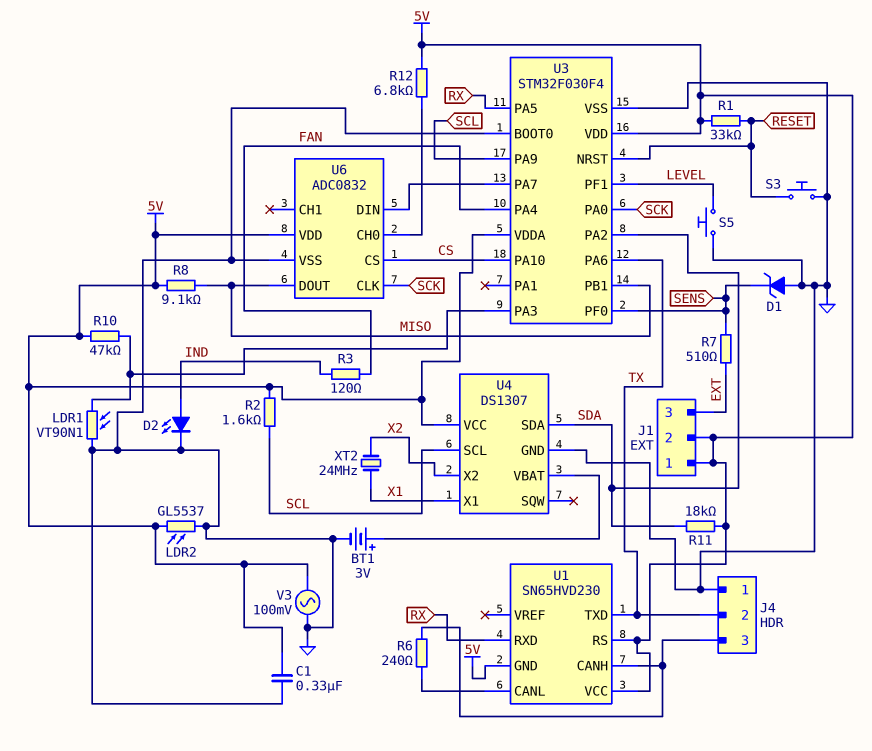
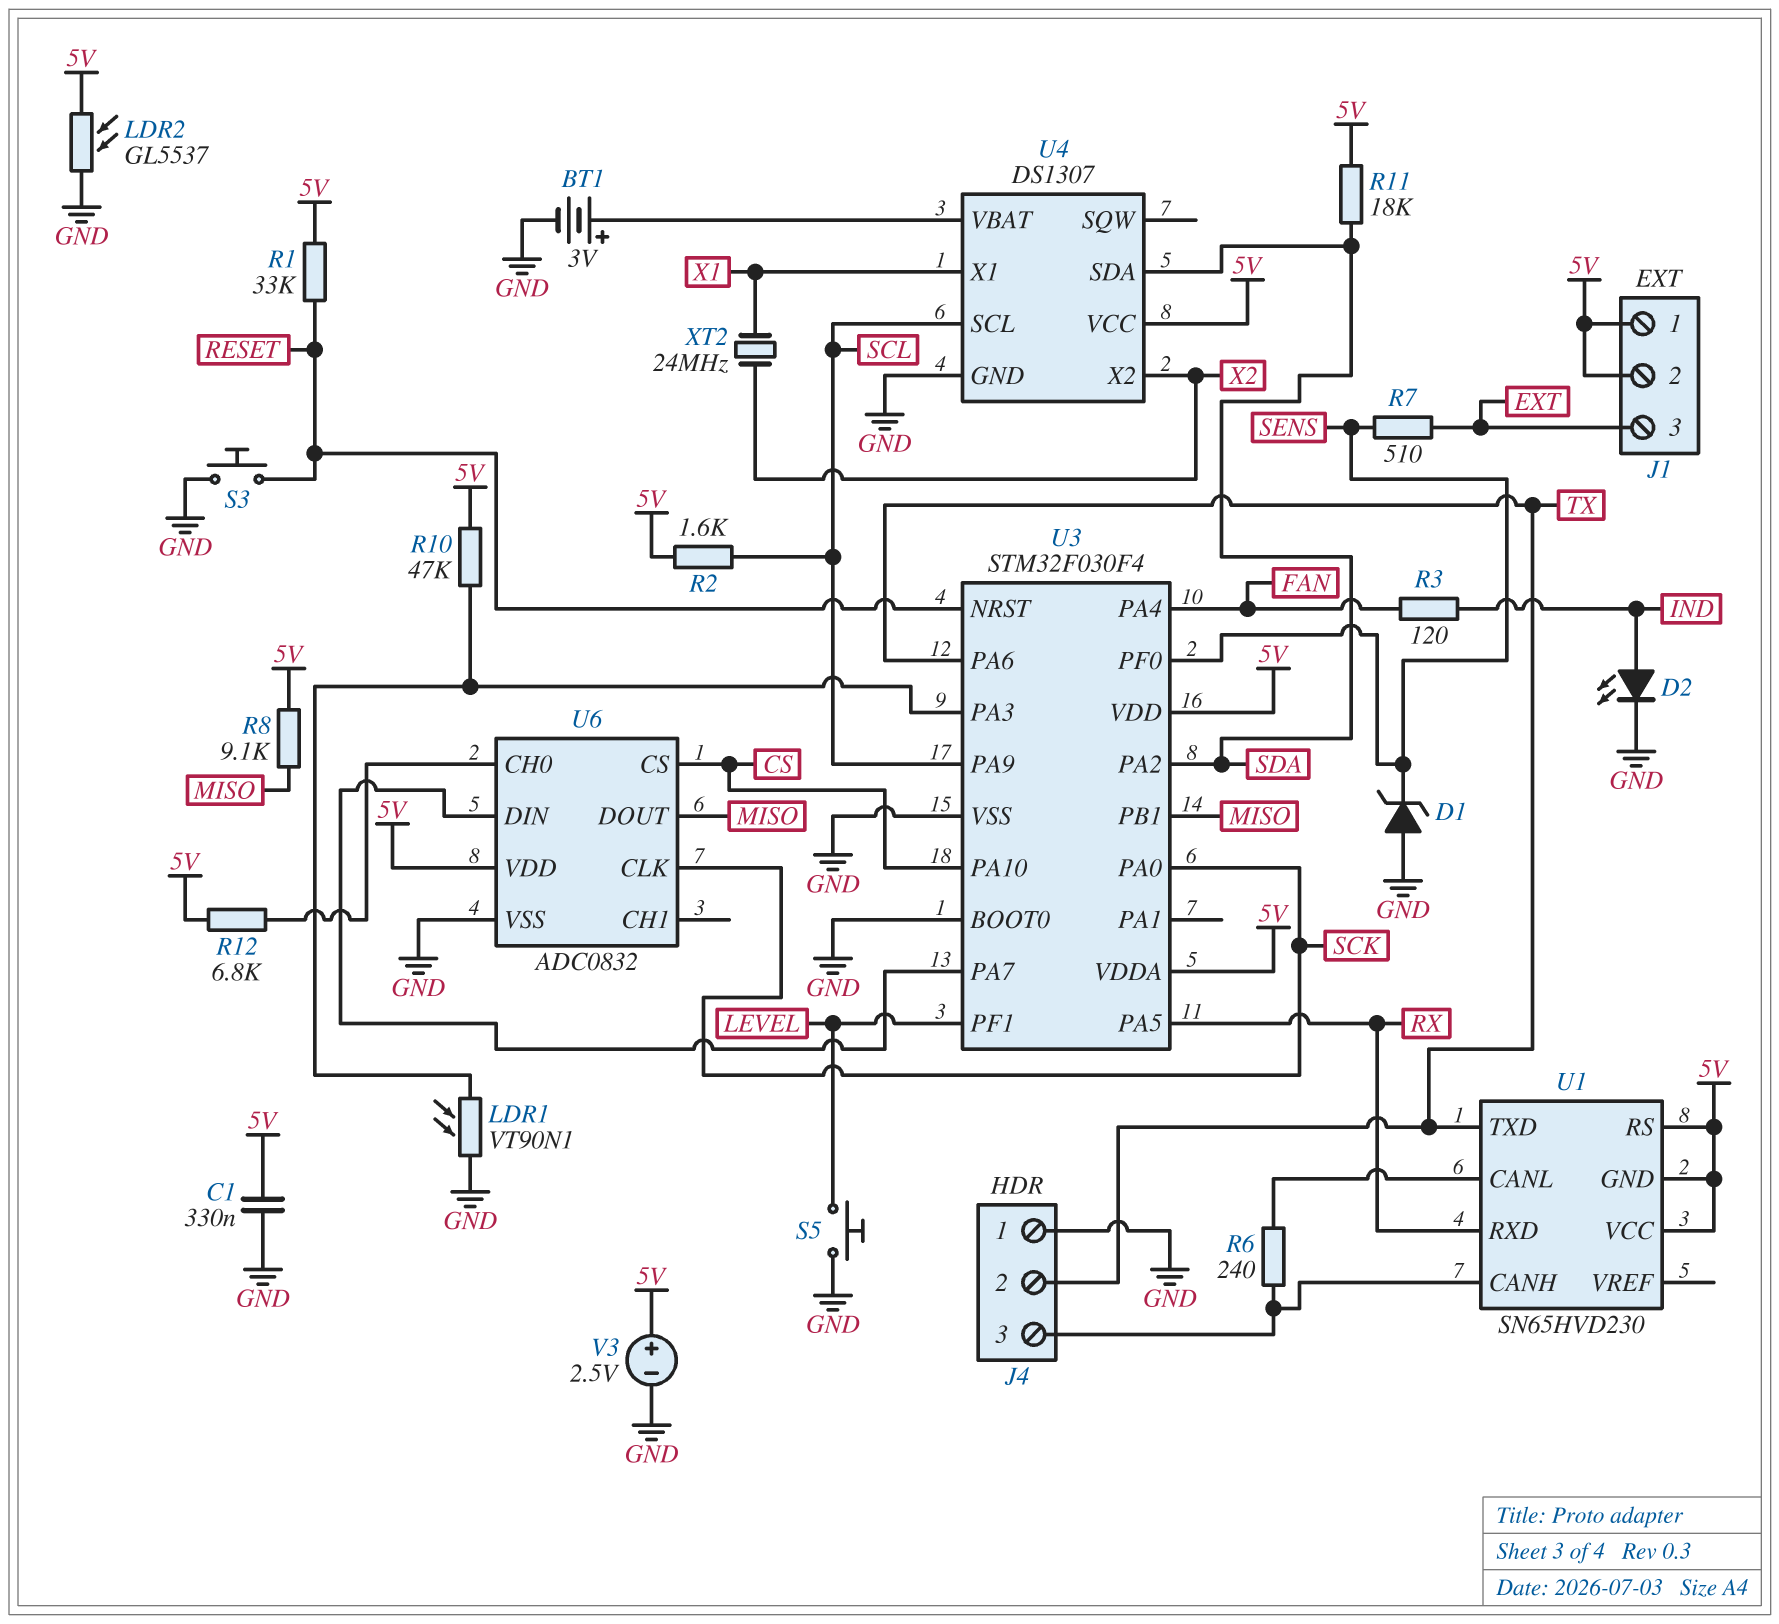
V3: AC 100mV (5V, GND) -> 2.5V (plus 5V, minus GND)

